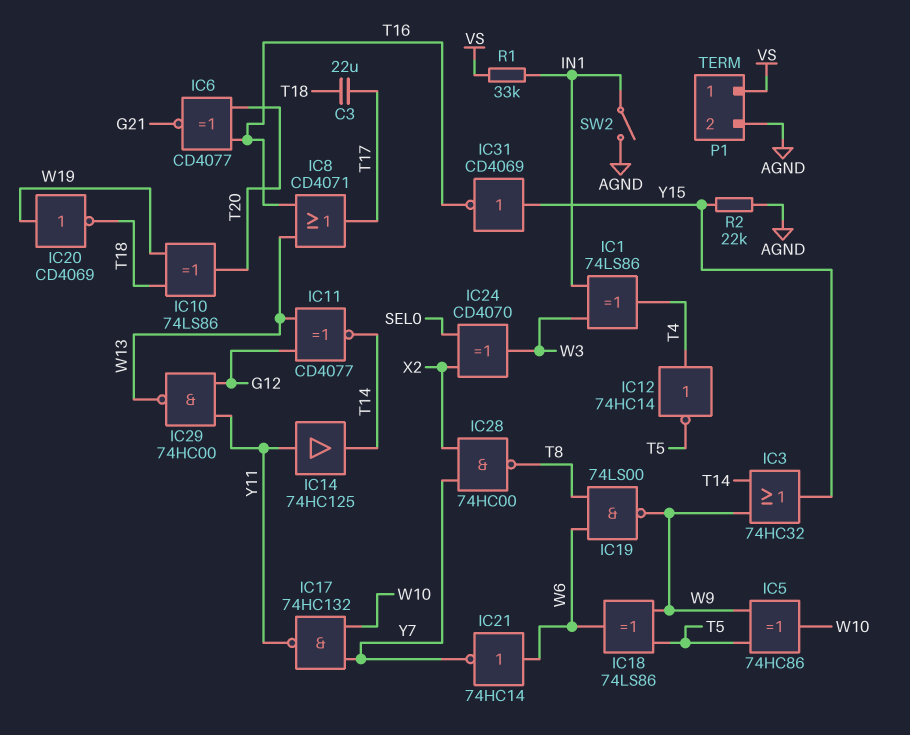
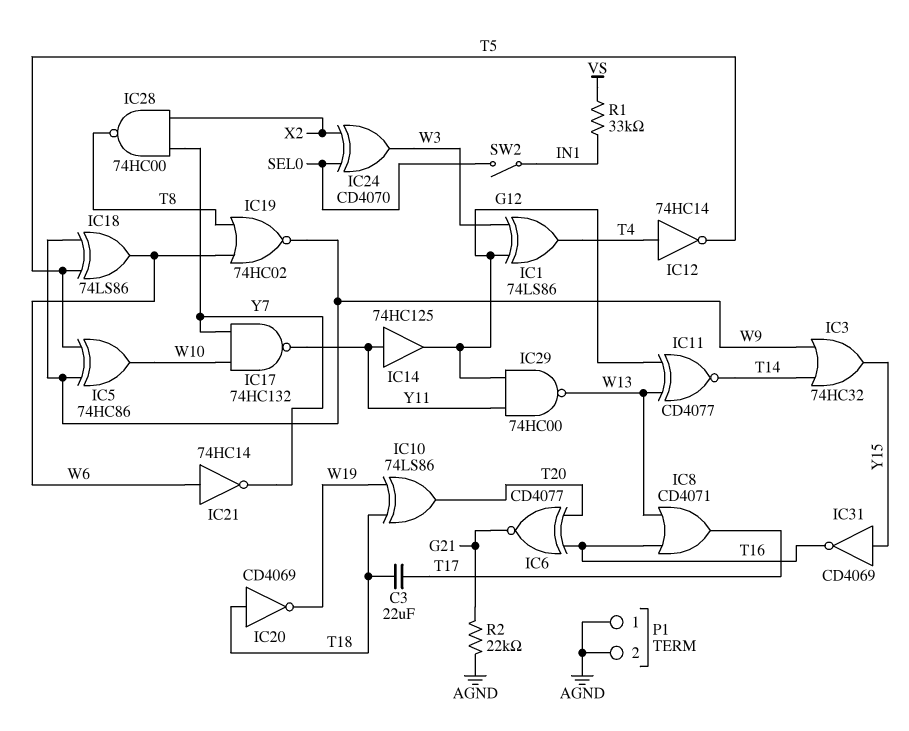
IC1: XOR 74LS86 (in IN1, in W3, out T4) -> XOR 74LS86 (in G12, in W3, out T4)
IC14: buffer 74HC125 (in Y11, out T14) -> buffer 74HC125 (in Y11, out G12)
IC19: NAND 74LS00 (in T8, in W6, out W9) -> NOR 74HC02 (in T8, in W6, out W9)
IC20: NOT CD4069 (in W19, out T18) -> NOT CD4069 (in T18, out W19)
P1 pin 1: VS -> AGND
R2: 22k (AGND, Y15) -> 22k (AGND, G21)
SW2: switch (AGND, IN1) -> switch (IN1, SEL0)

